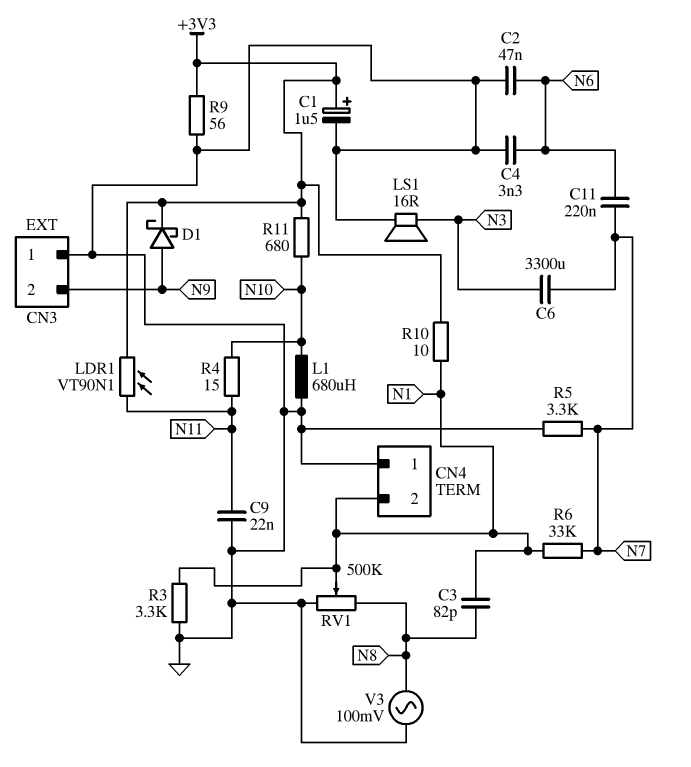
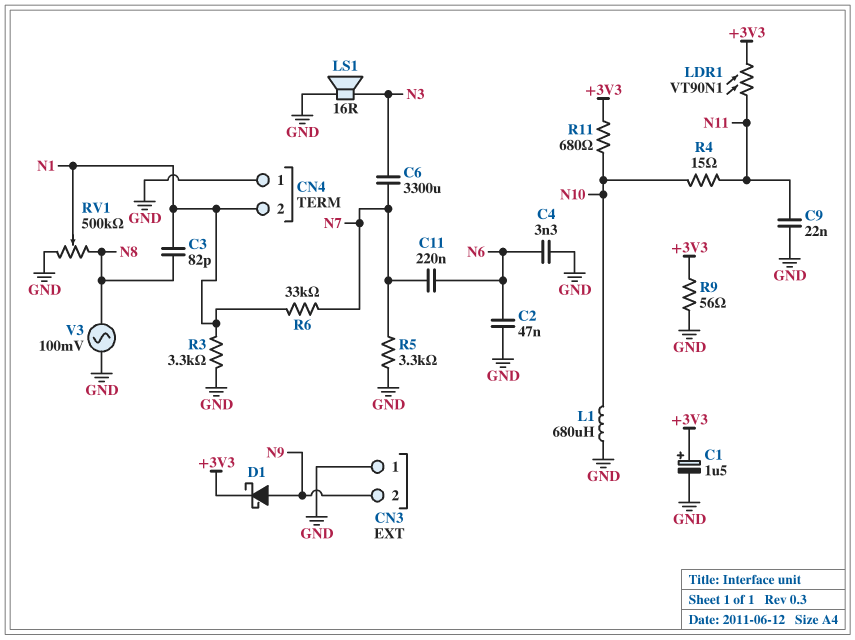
R10: 10 (+3V3, N1) -> none

